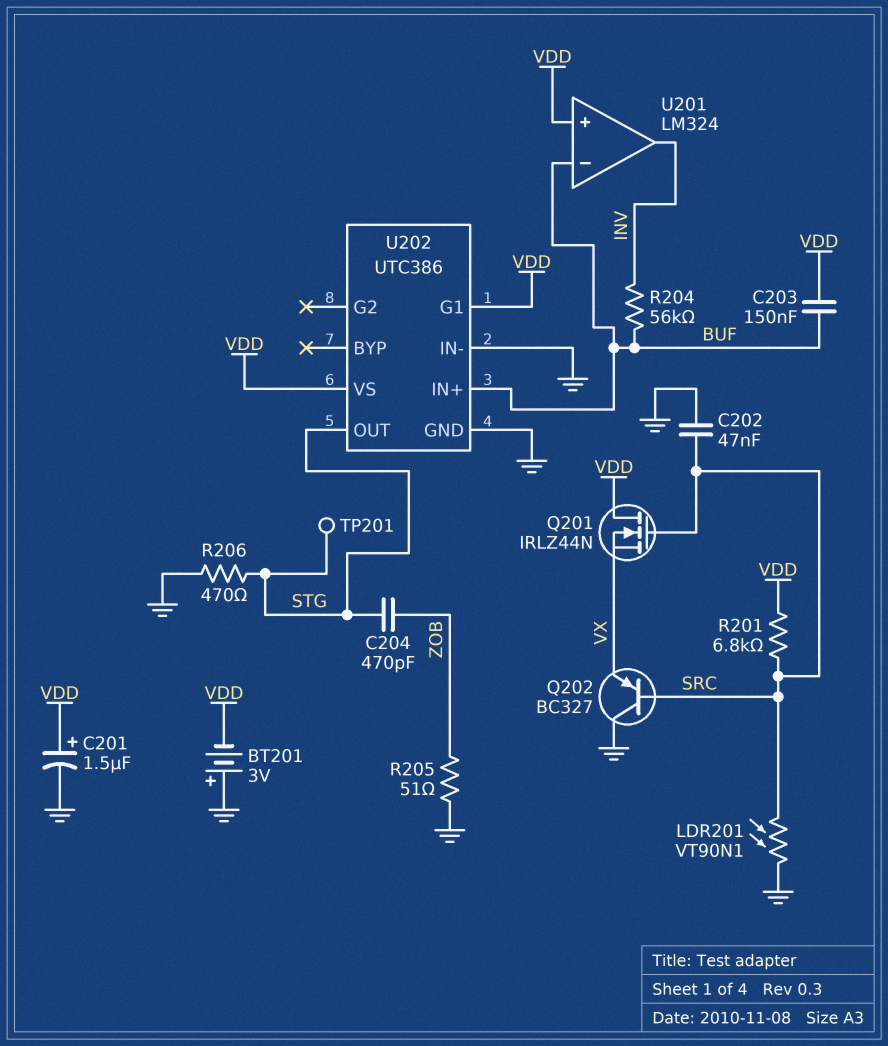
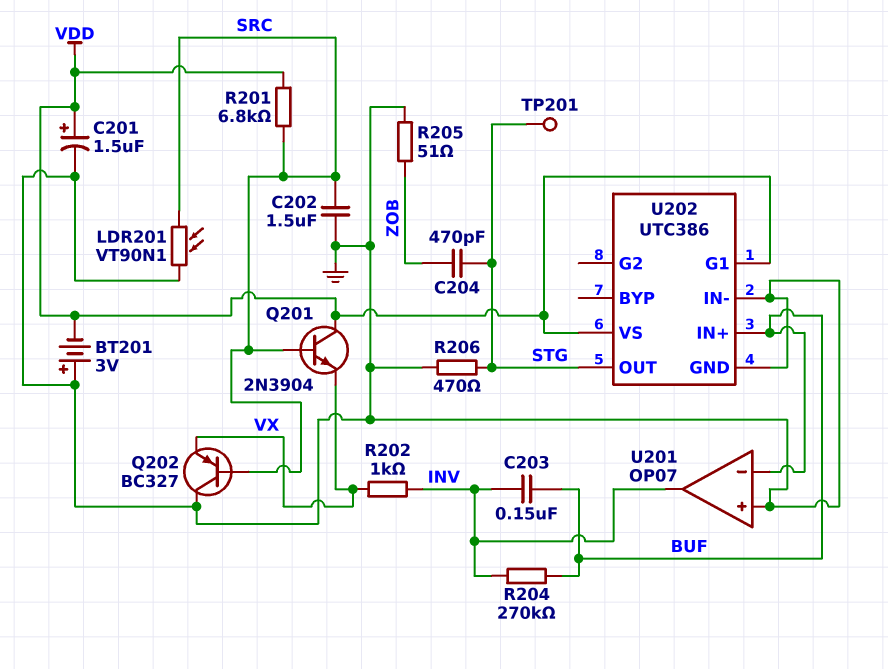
C202: 47nF (GND, SRC) -> 1.5uF (GND, SRC)
C203: 150nF (BUF, VDD) -> 150nF (BUF, INV)
Q201: NMOS IRLZ44N (G SRC, D VDD, S VX) -> NPN 2N3904 (B SRC, C VDD, E VX)
R202: none -> 1k (INV, VX)
R204: 56k (BUF, INV) -> 270k (BUF, INV)
U201: LM324 -> OP07
U201 pin in+: VDD -> GND

